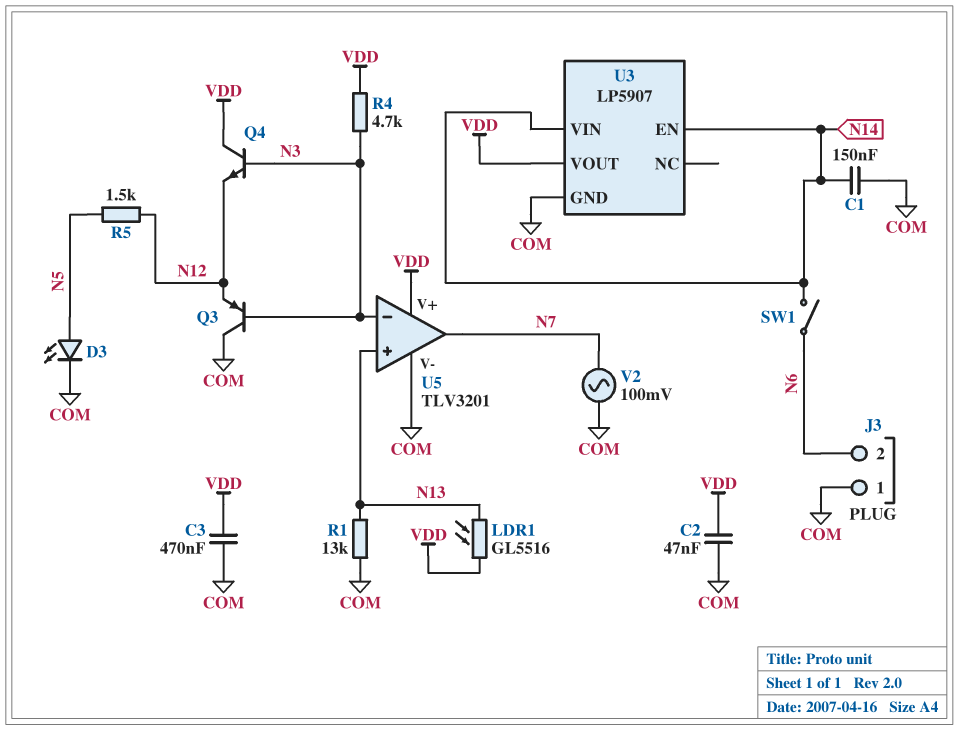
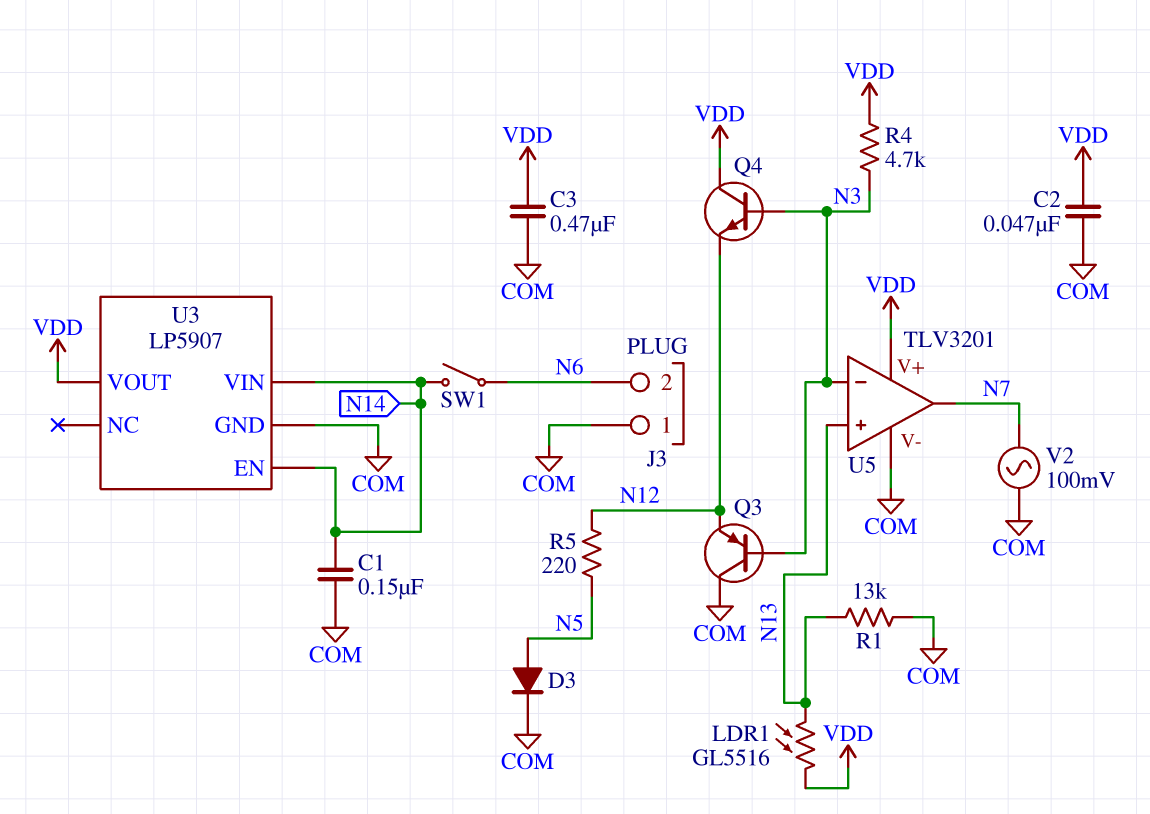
D3: LED (A N5, K COM) -> diode (A N5, K COM)
R5: 1.5k (N5, N12) -> 220 (N5, N12)

